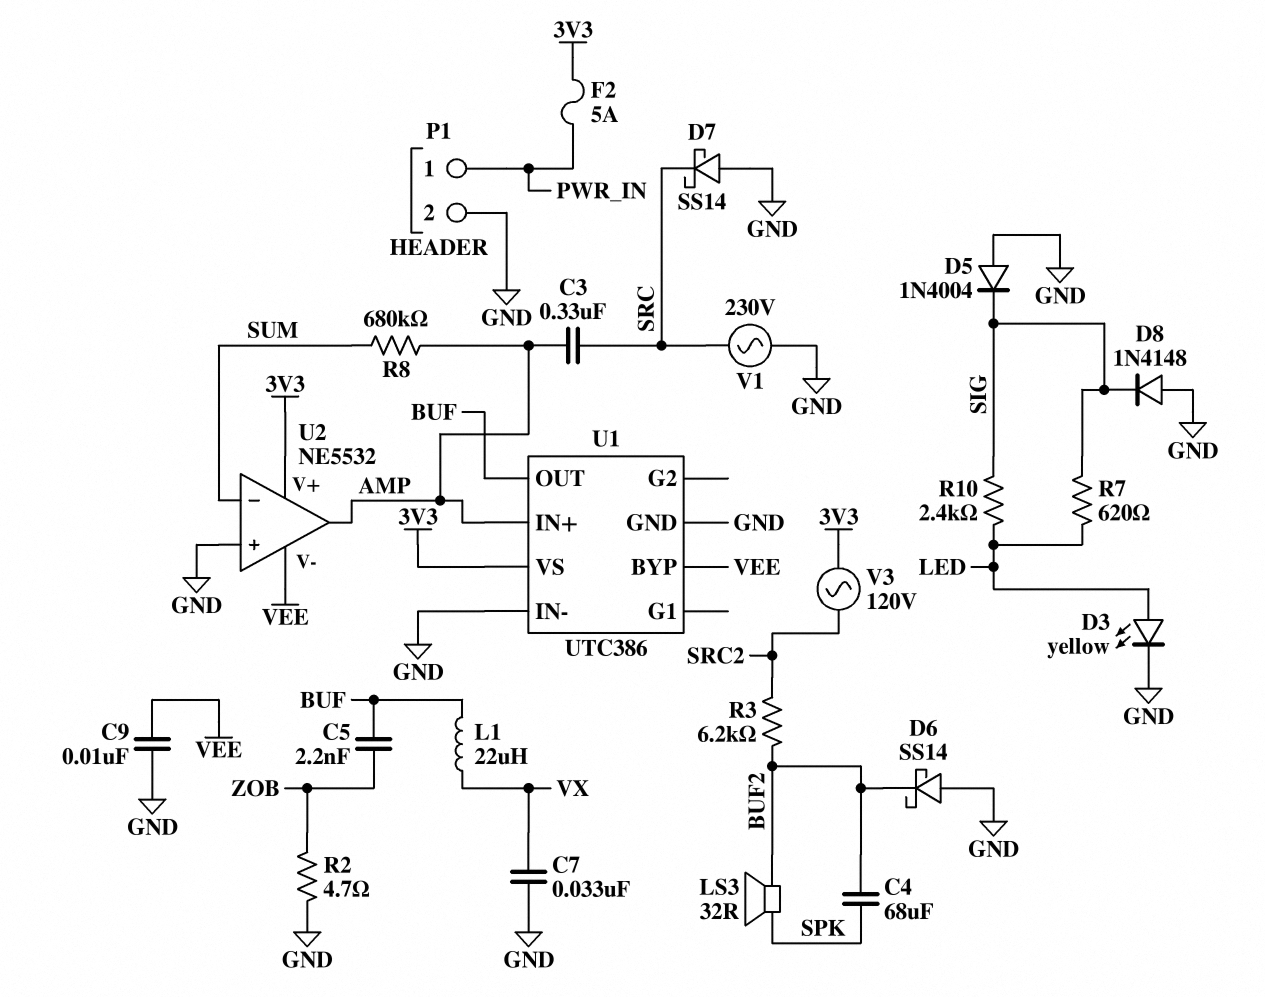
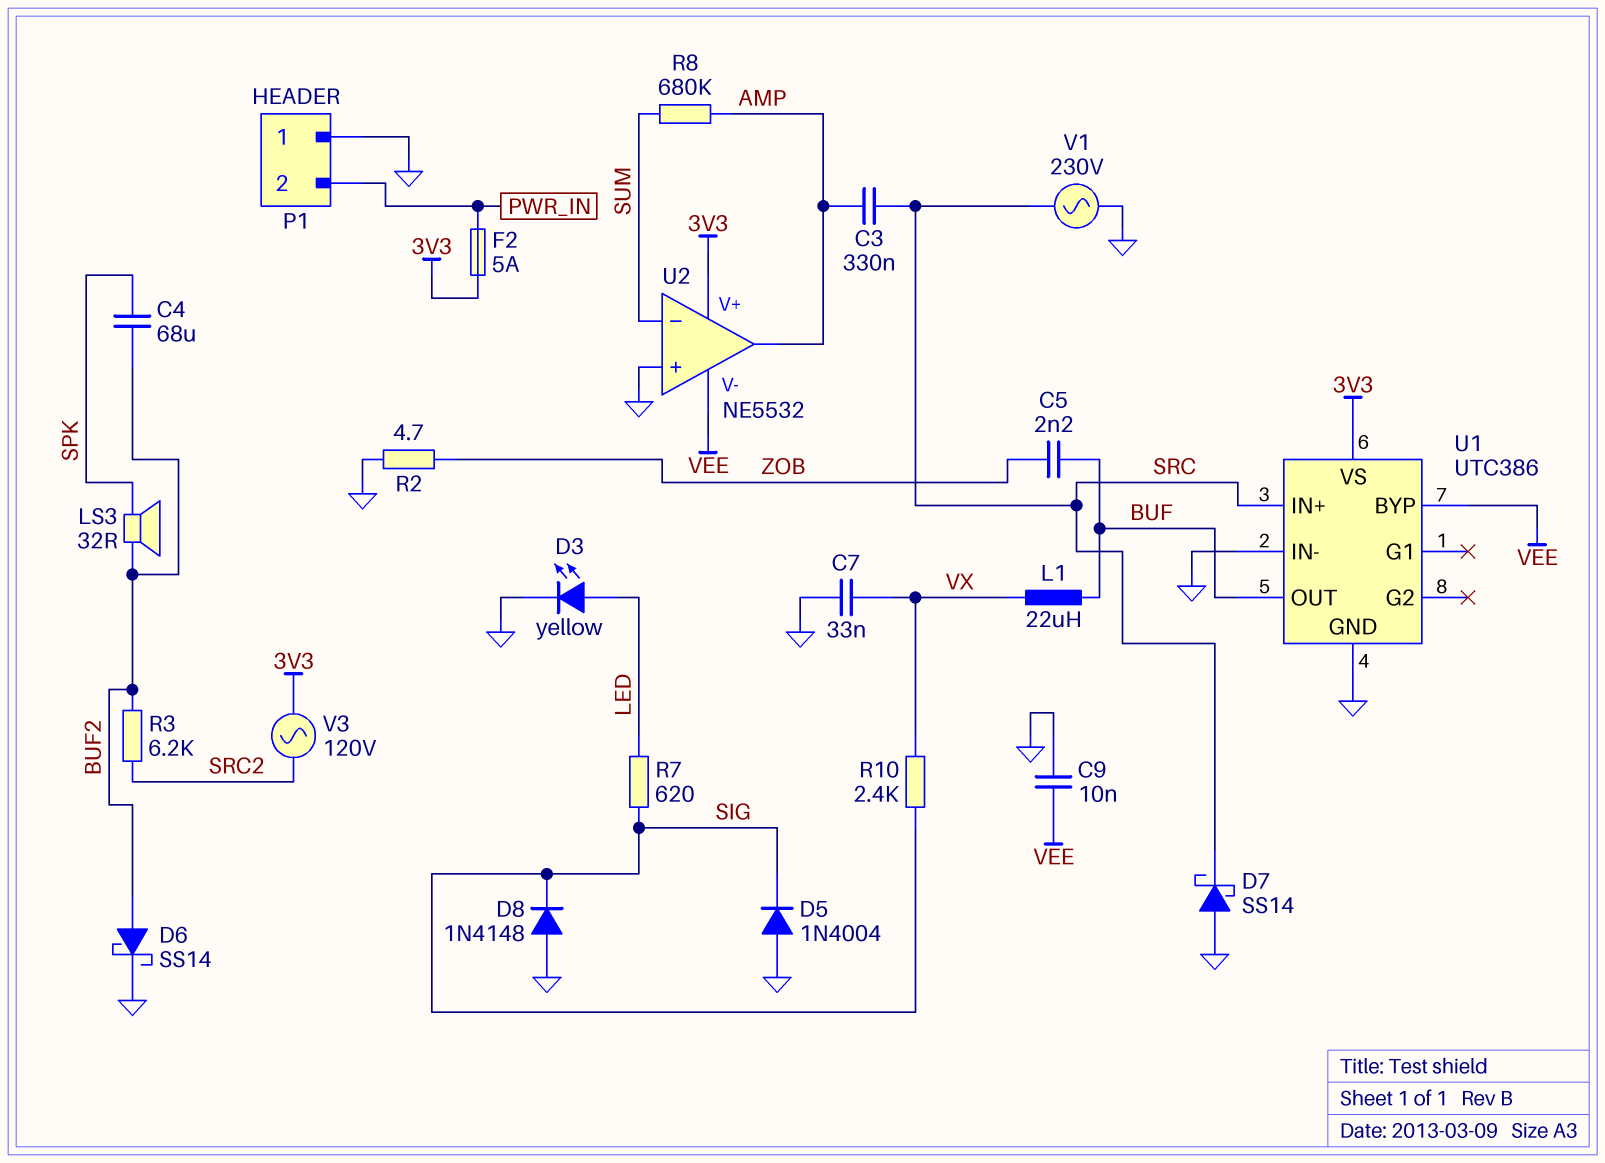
D6: schottky SS14 (A GND, K BUF2) -> schottky SS14 (A BUF2, K GND)
P1 pin 1: PWR_IN -> GND
P1 pin 2: GND -> PWR_IN
R10: 2.4k (LED, SIG) -> 2.4k (SIG, VX)
U1 pin IN+: AMP -> SRC

